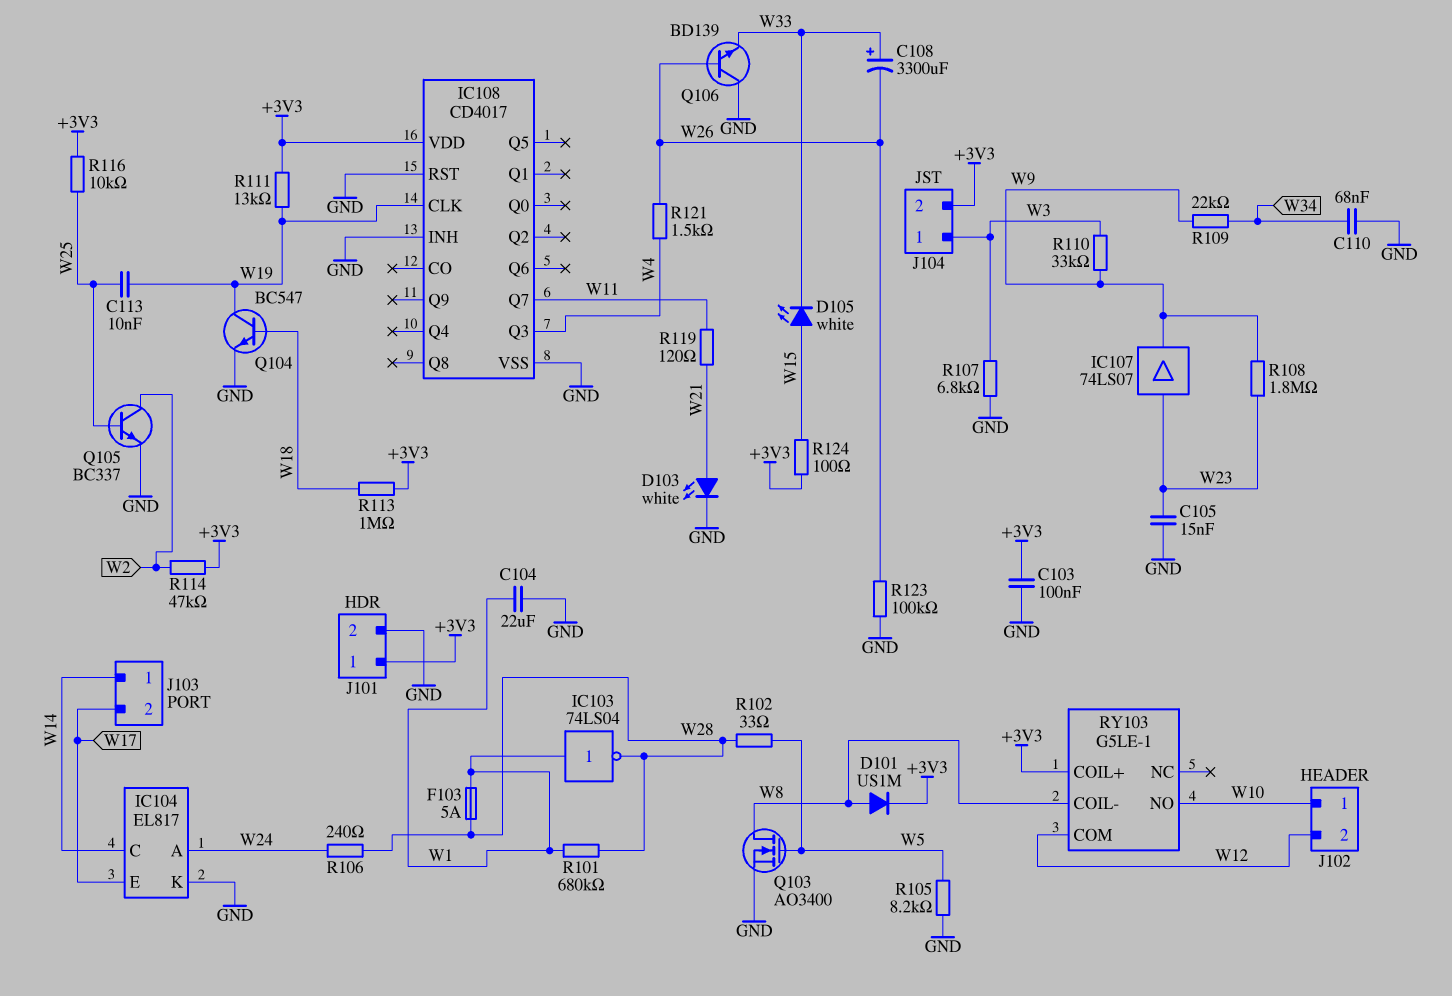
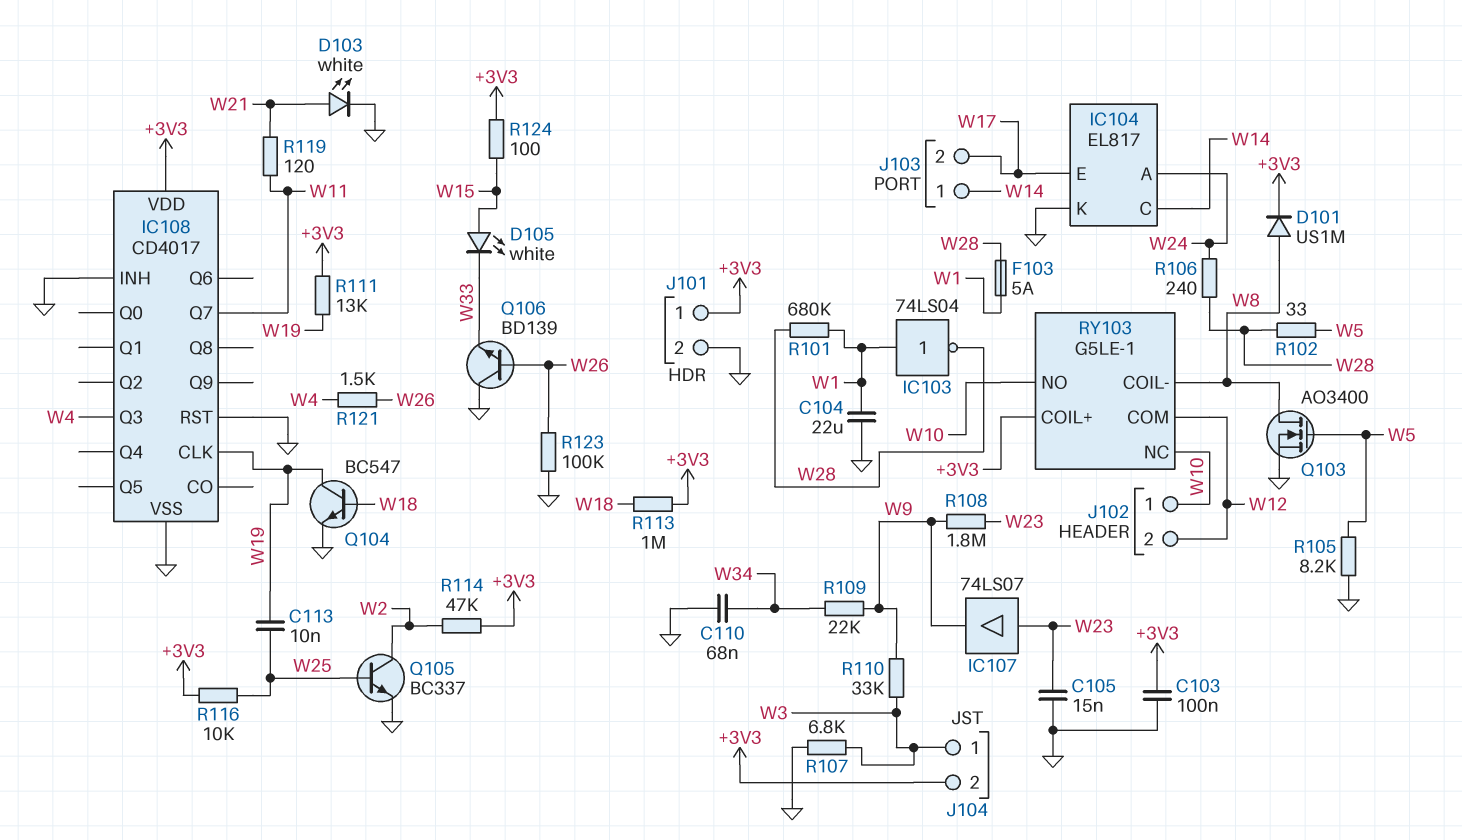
C108: 3300uF (plus W33, minus W26) -> none
RY103 pin NC: none -> W10

